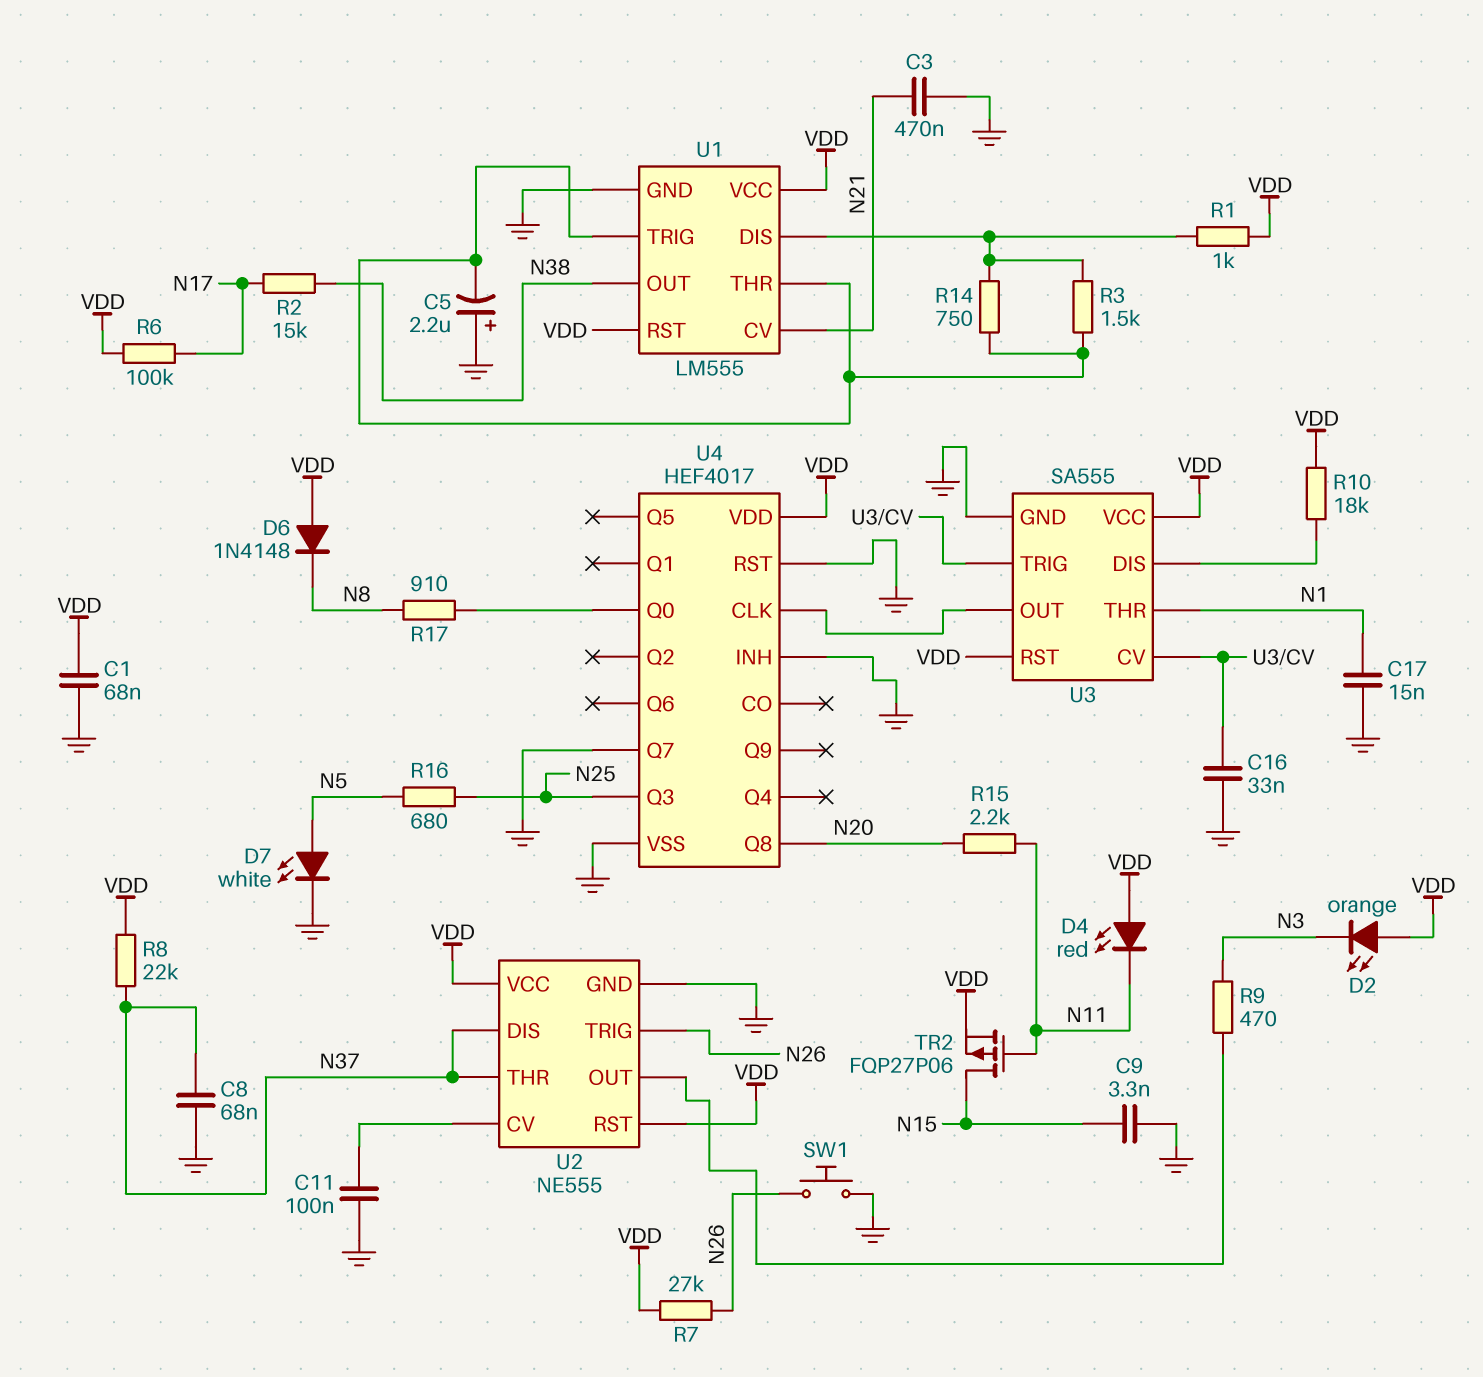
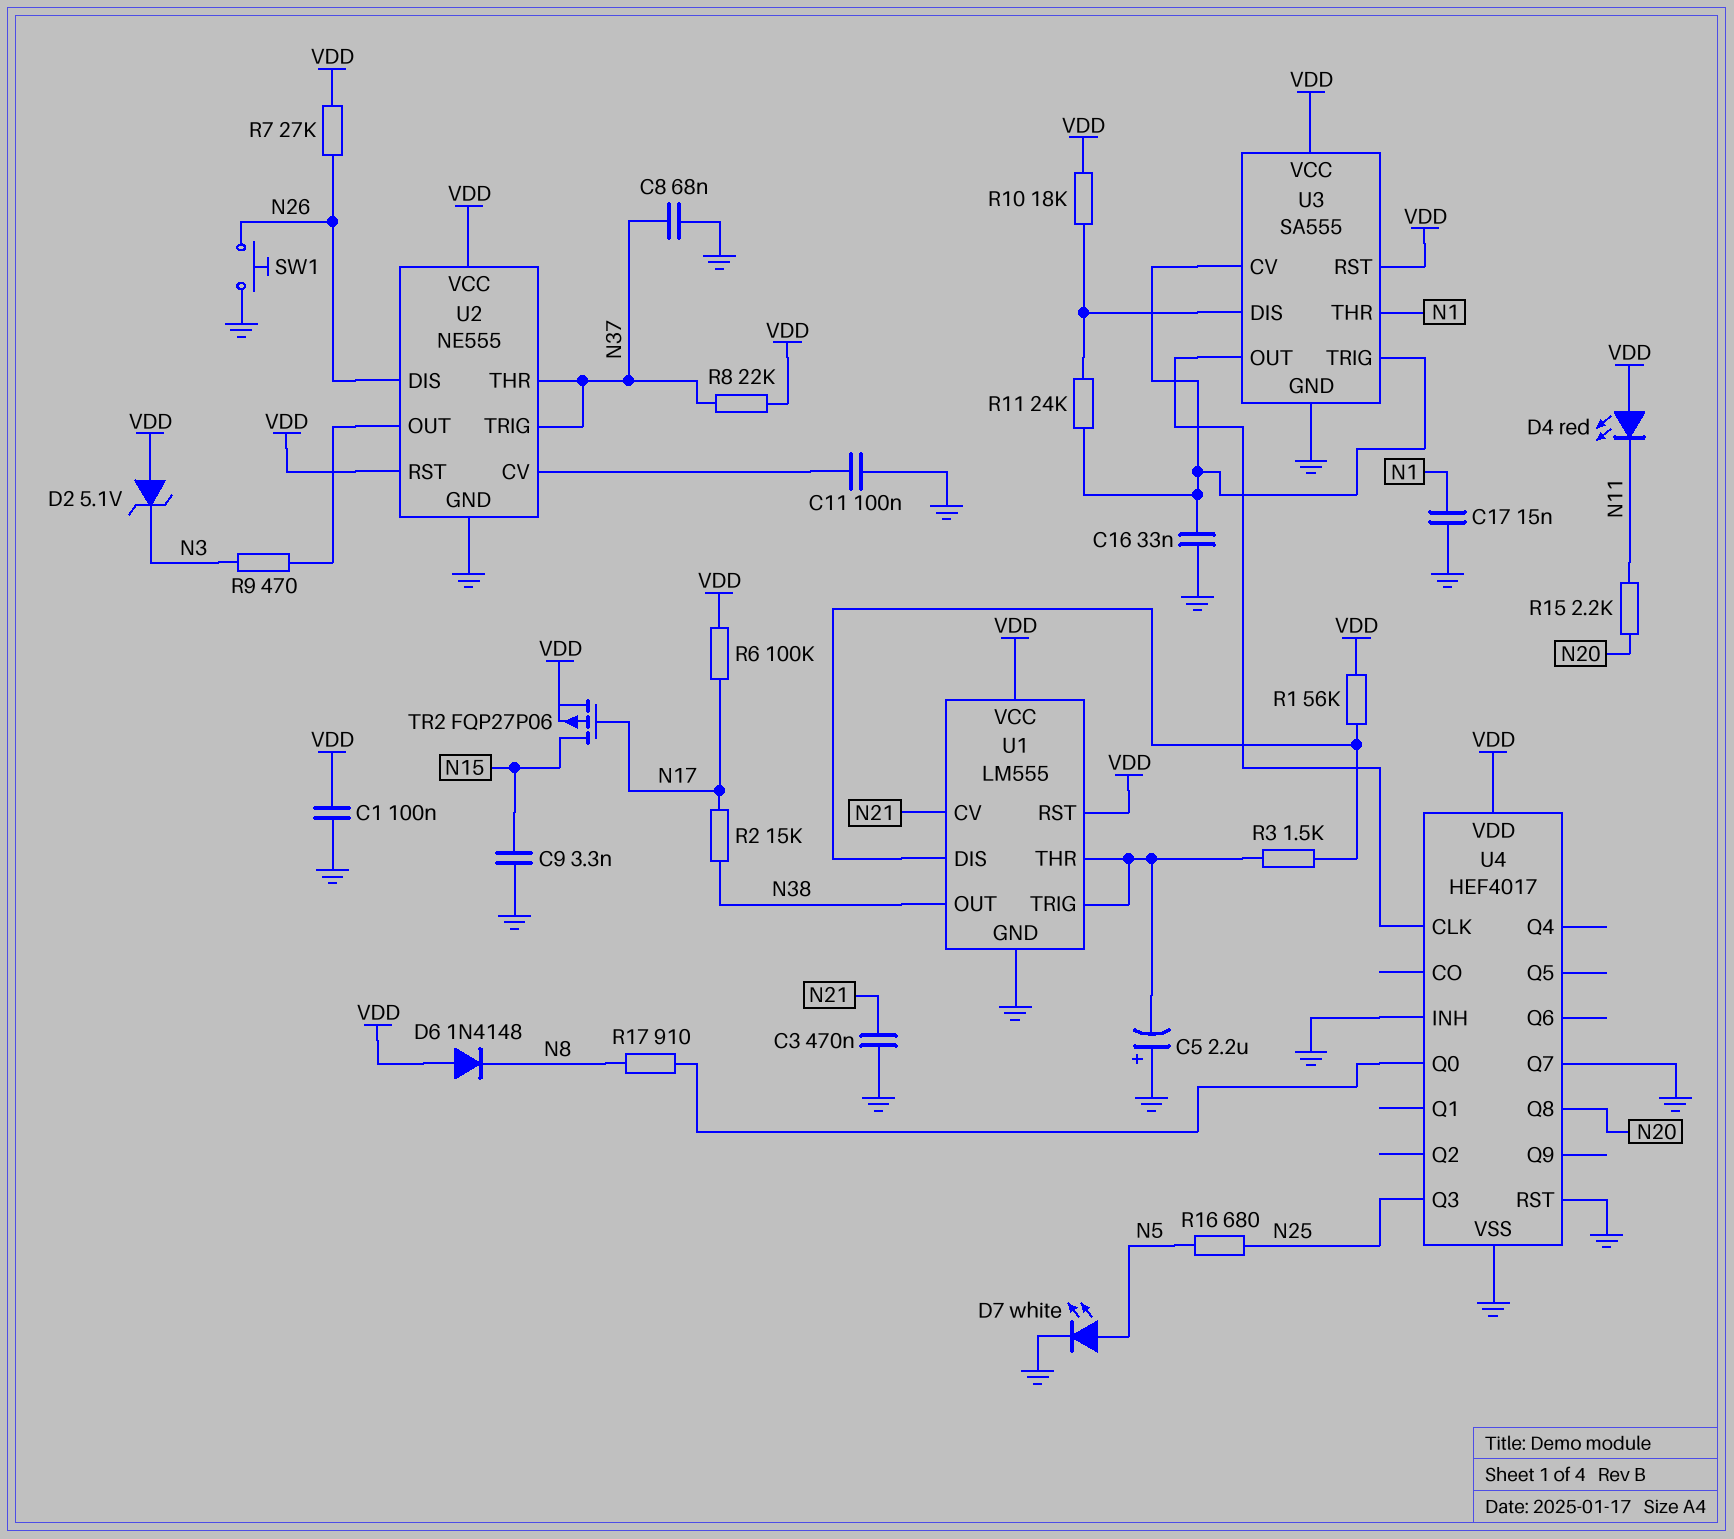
C1: 68nF (GND, VDD) -> 100nF (GND, VDD)
D2: LED orange (A VDD, K N3) -> zener 5.1V (A VDD, K N3)
R1: 1k (U1/DIS, VDD) -> 56k (U1/DIS, VDD)
R11: none -> 24k (U3/CV, U3/DIS)
R14: 750 (U1/DIS, U1/THR) -> none
TR2: PMOS FQP27P06 (G N11, D N15, S VDD) -> PMOS FQP27P06 (G N17, D N15, S VDD)
U2 pin DIS: N37 -> N26
U2 pin TRIG: N26 -> N37

